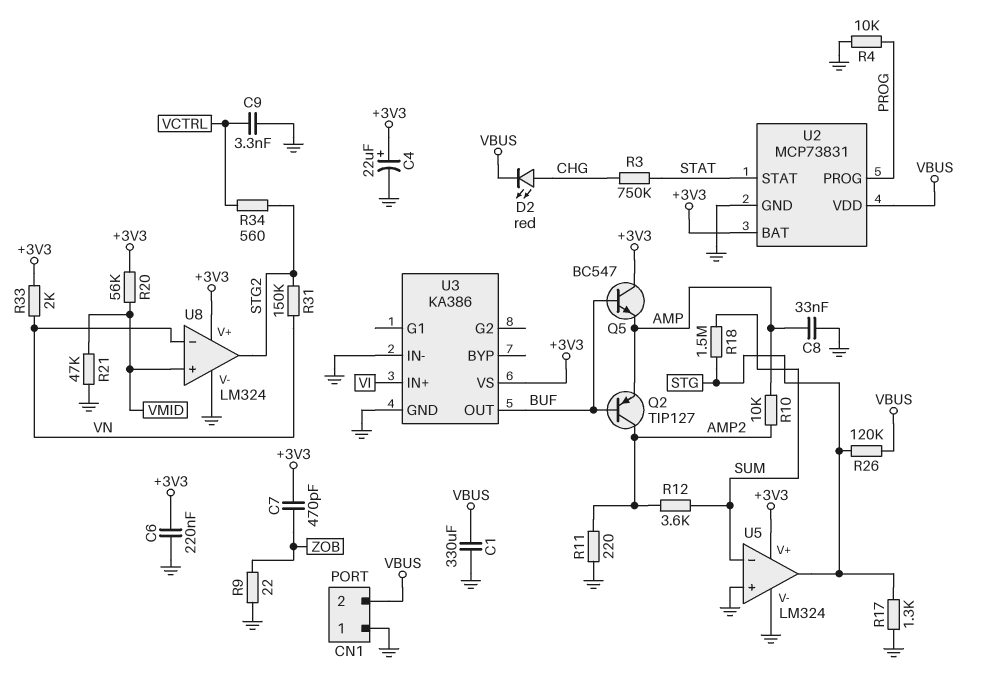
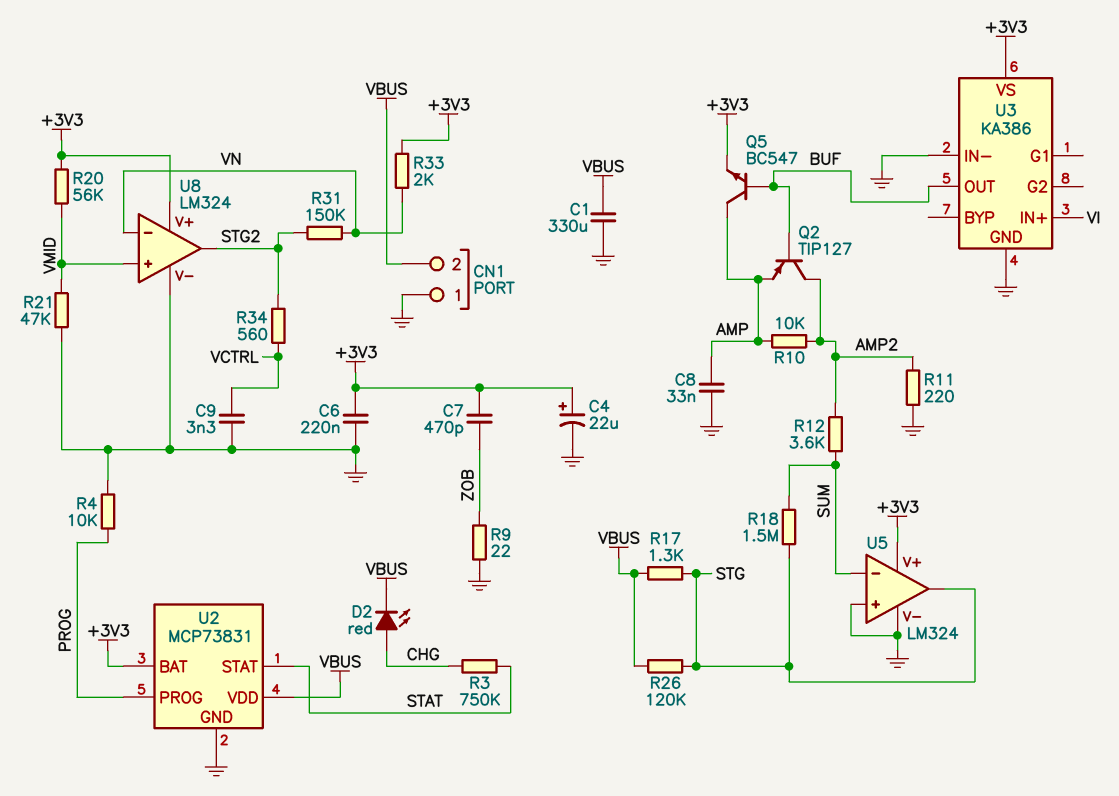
Q5: NPN BC547 (B BUF, C +3V3, E AMP) -> NPN BC547 (B BUF, C AMP, E +3V3)
R17: 1.3k (GND, STG) -> 1.3k (STG, VBUS)

